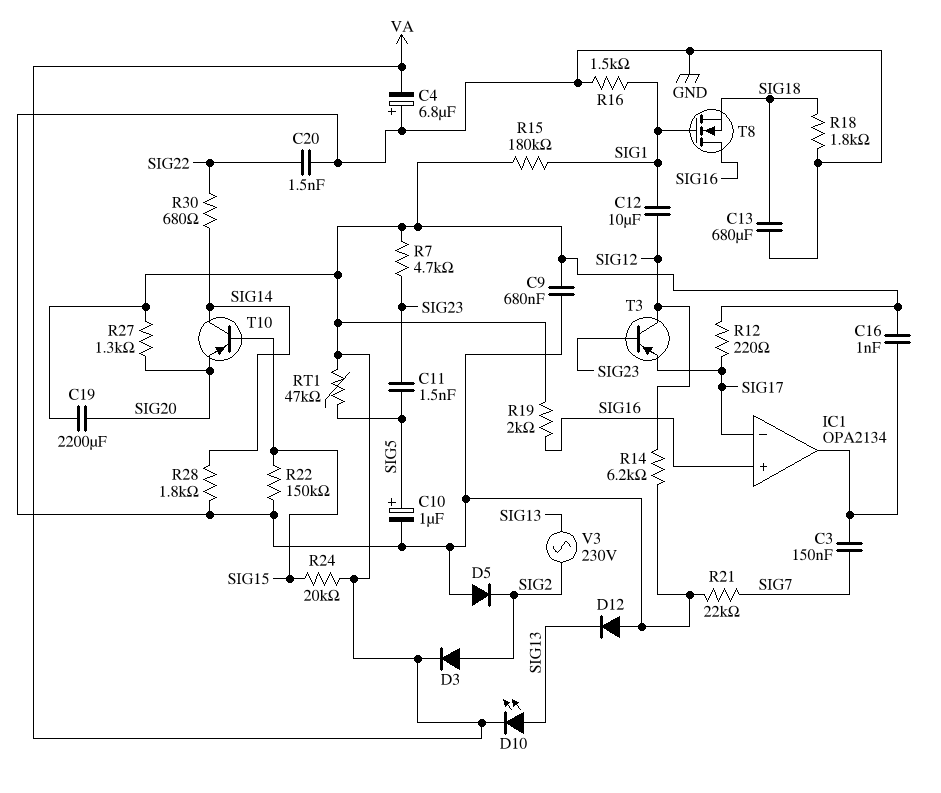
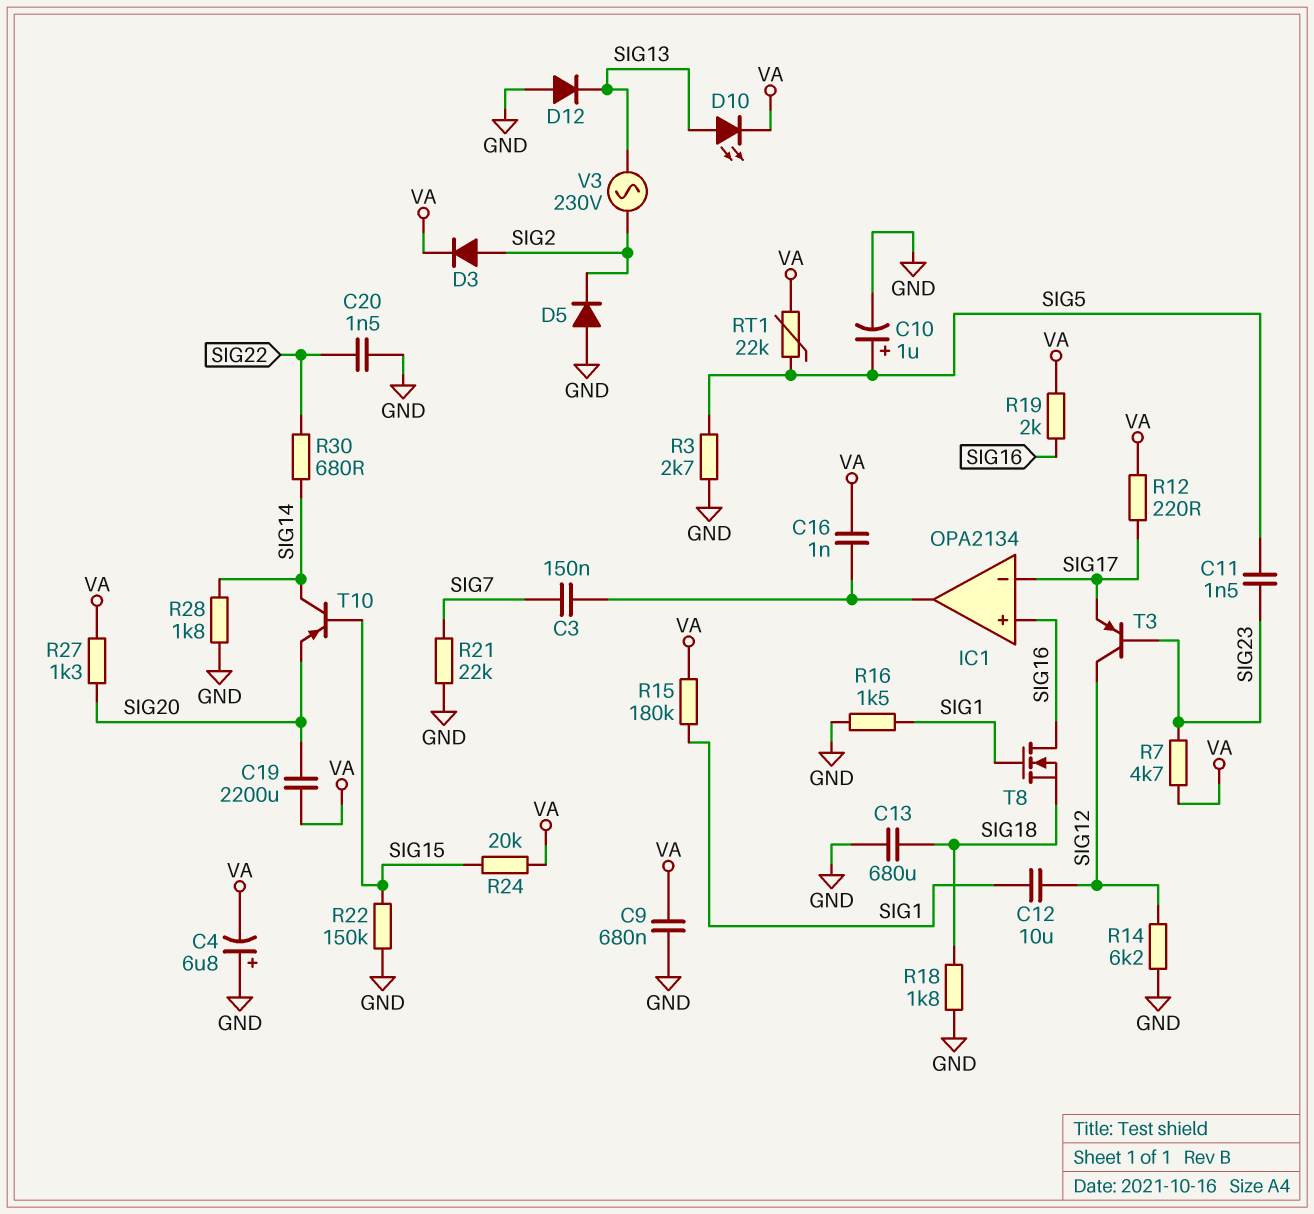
R3: none -> 2.7k (GND, SIG5)
RT1: 47k (SIG5, VA) -> 22k (SIG5, VA)

